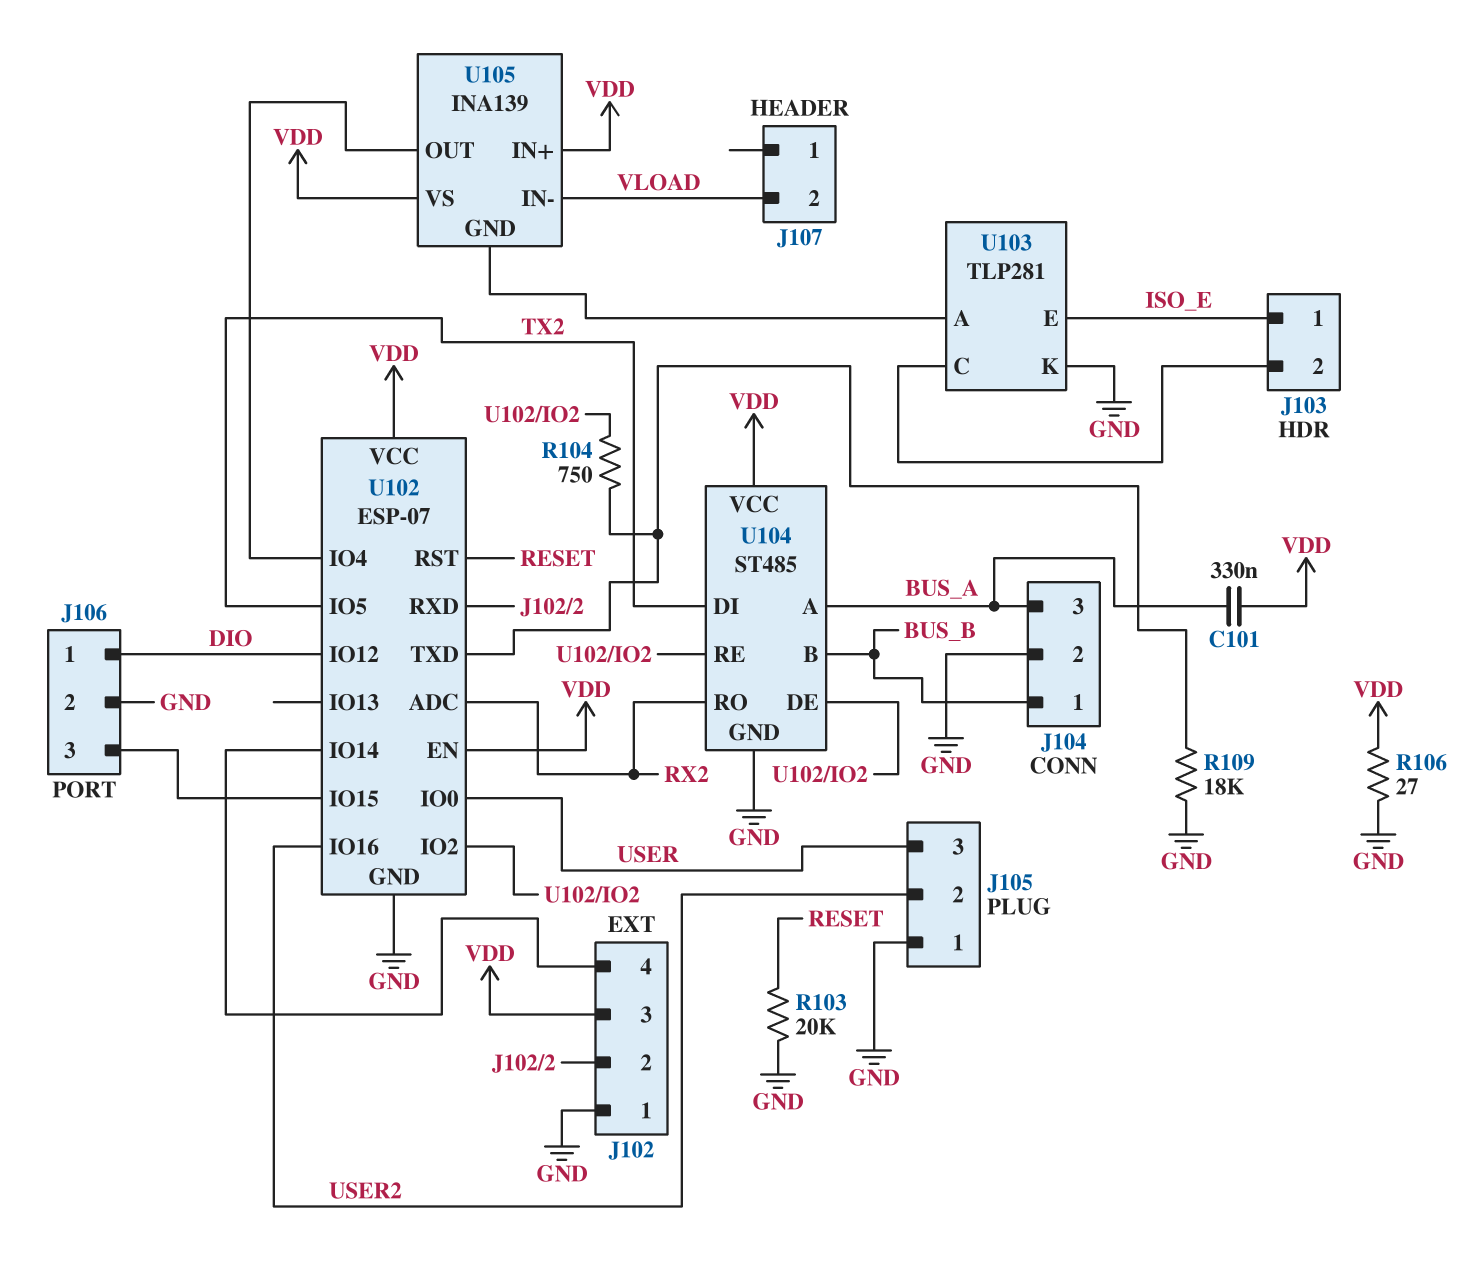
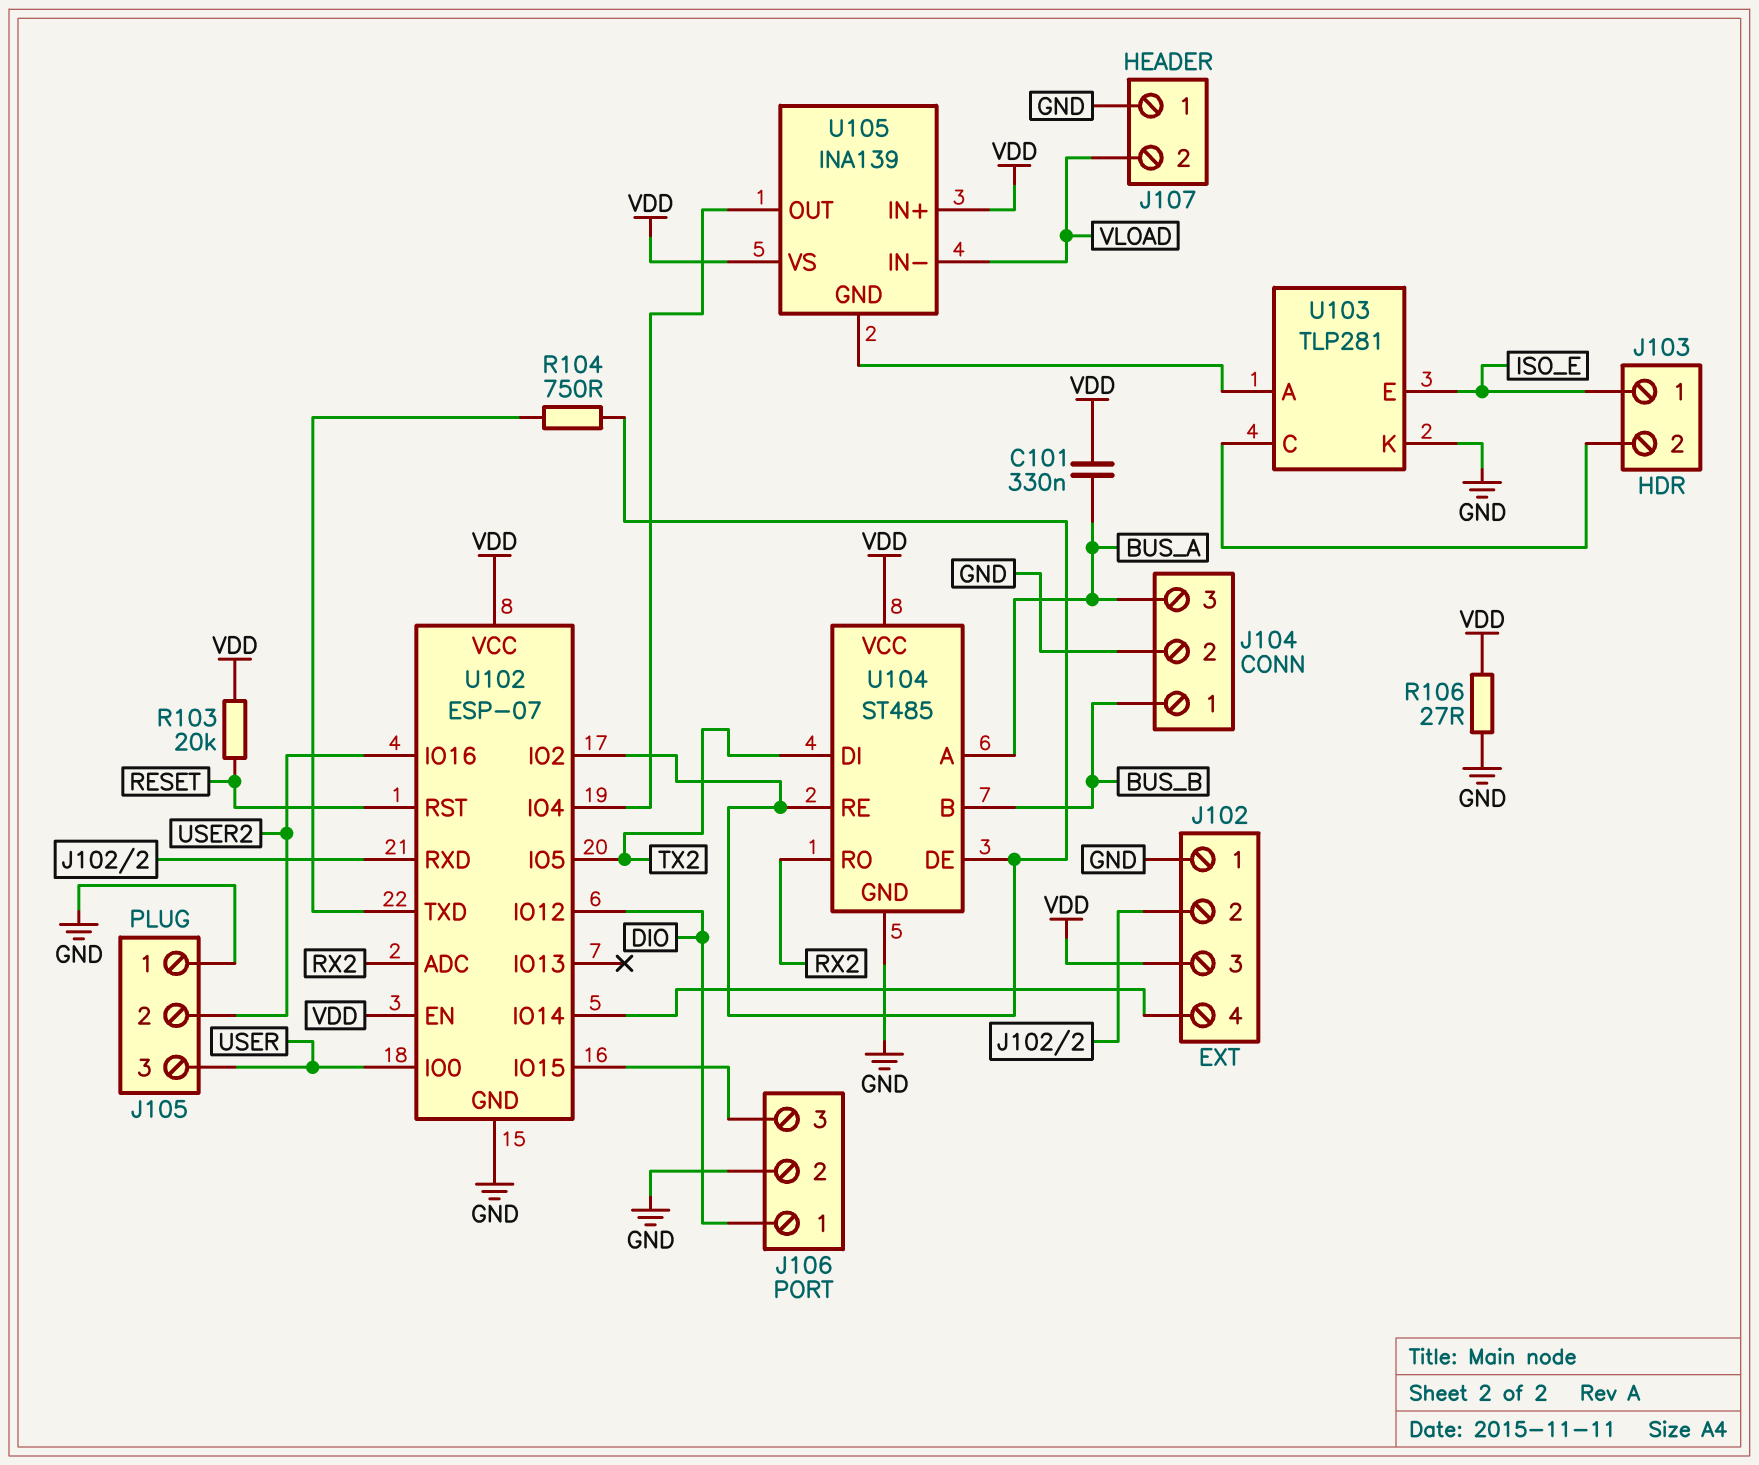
J107 pin 1: none -> GND
R103: 20k (GND, RESET) -> 20k (RESET, VDD)
R109: 18k (GND, U102/TXD) -> none

